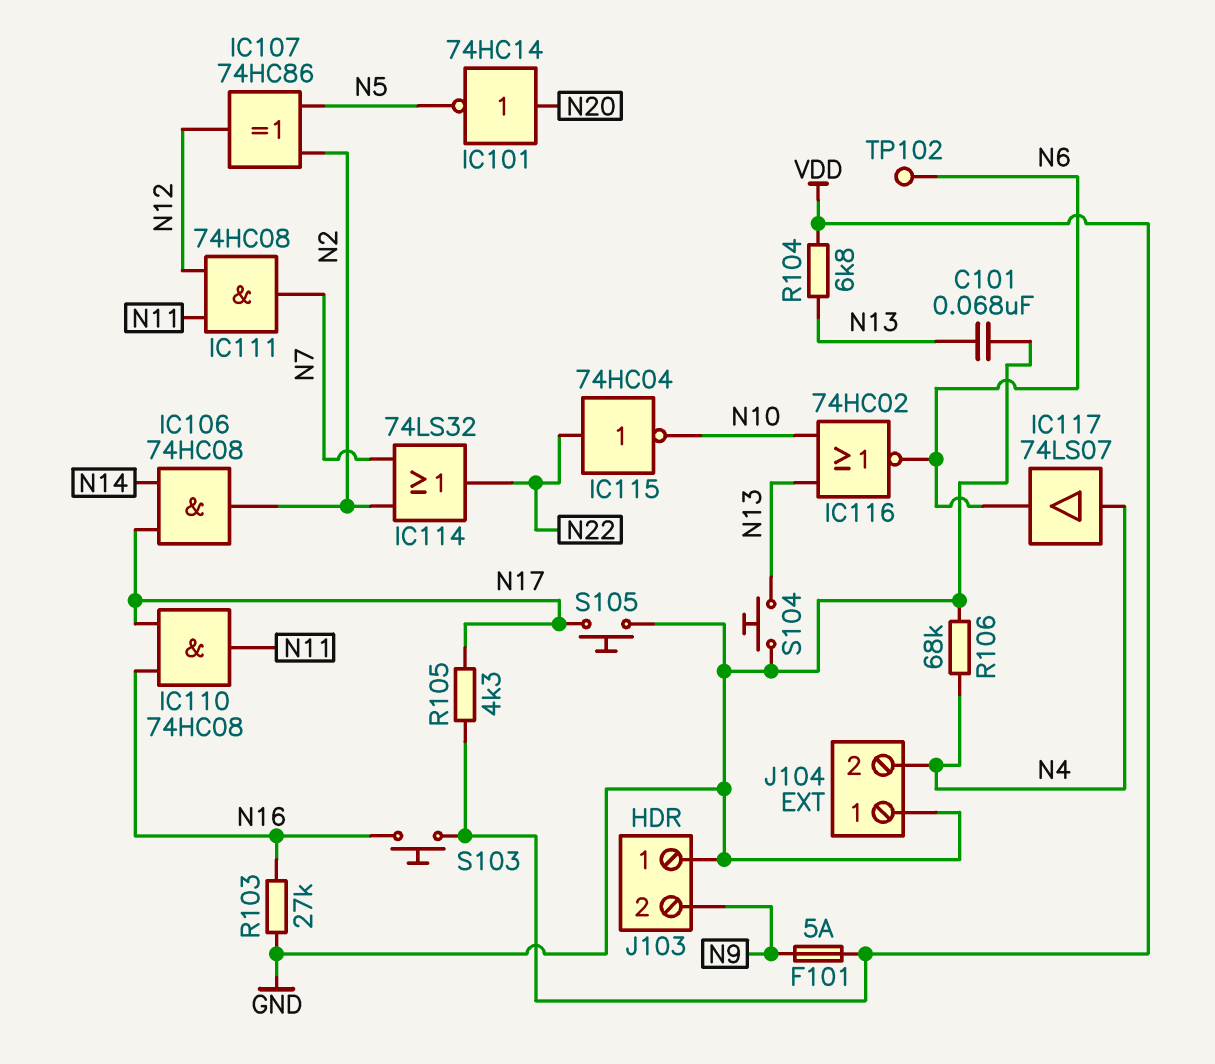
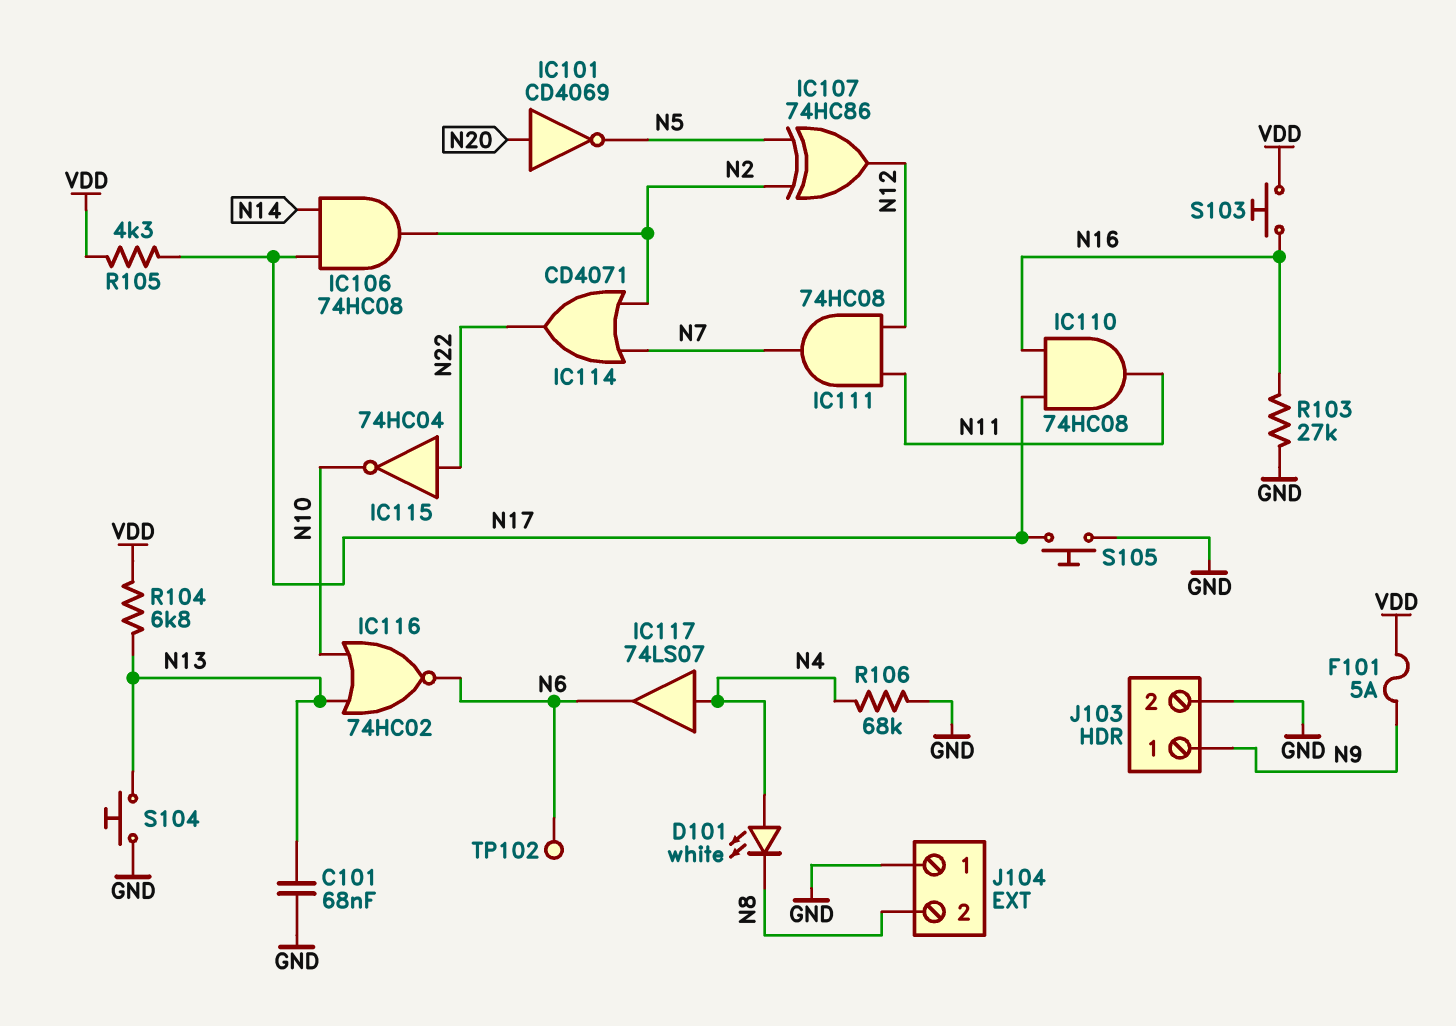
D101: none -> LED white (A N4, K N8)
IC101: NOT 74HC14 (in N20, out N5) -> NOT CD4069 (in N20, out N5)
IC114: OR 74LS32 (in N2, in N7, out N22) -> OR CD4071 (in N2, in N7, out N22)
J103 pin 1: GND -> N9
J103 pin 2: N9 -> GND
J104 pin 2: N4 -> N8

